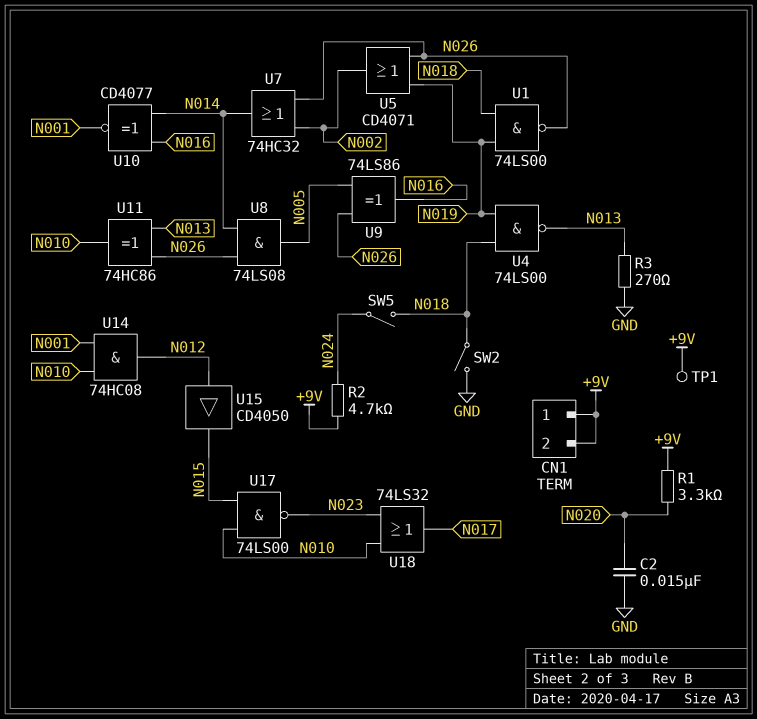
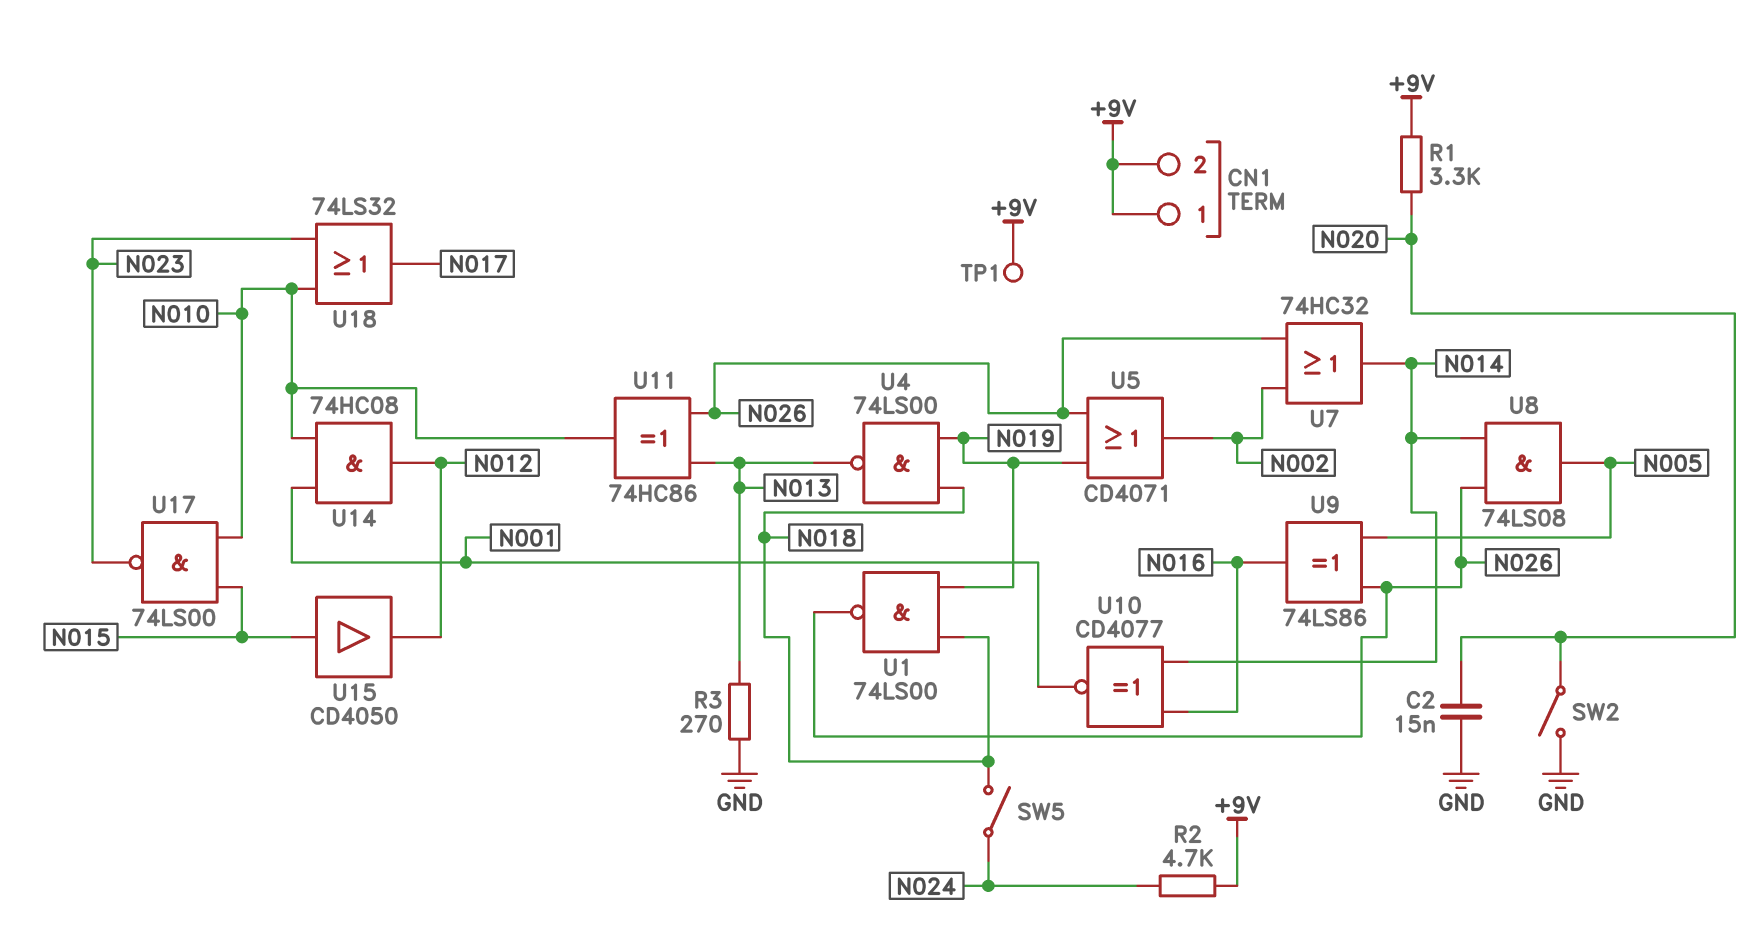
SW2: switch (GND, N018) -> switch (GND, N020)
U15: buffer CD4050 (in N012, out N015) -> buffer CD4050 (in N015, out N012)

